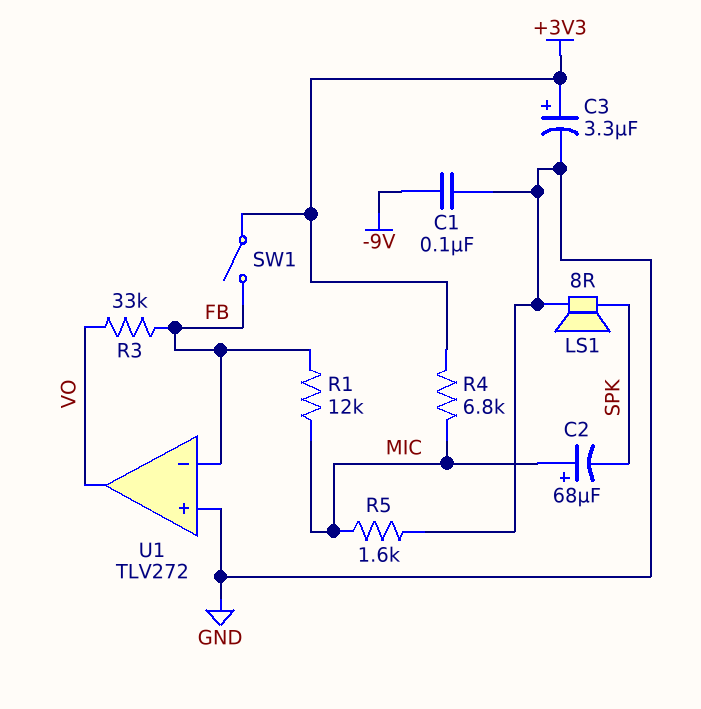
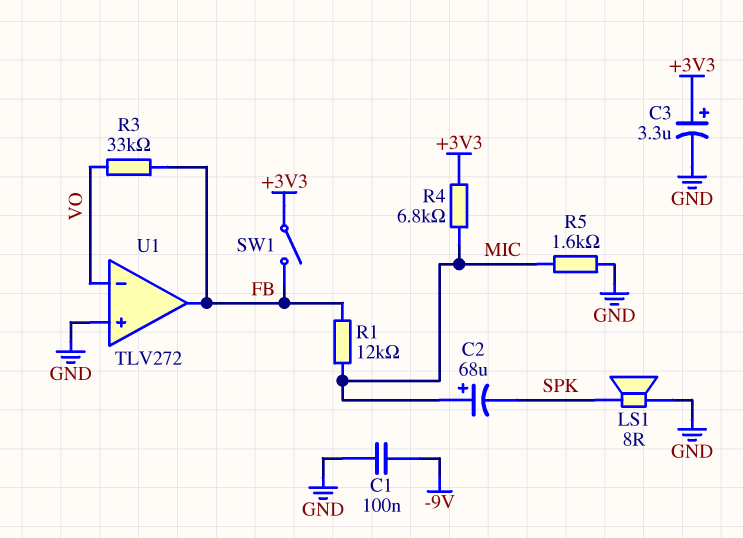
U1 pin in-: FB -> VO
U1 pin out: VO -> FB

